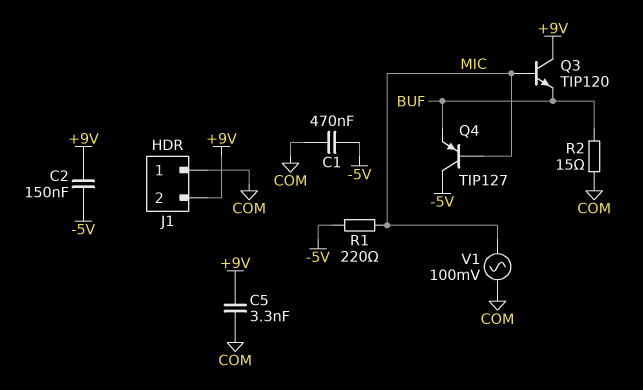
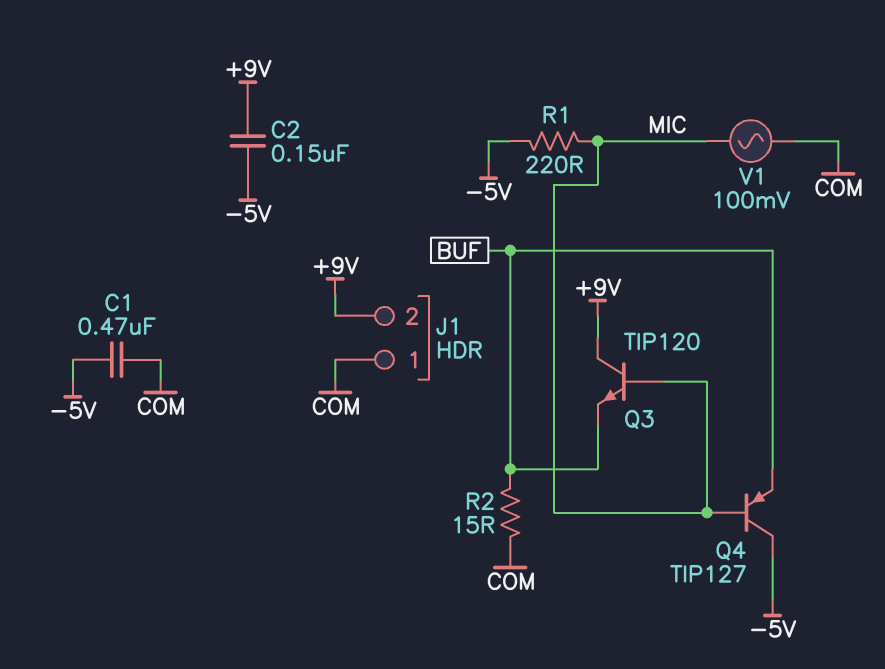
C5: 3.3nF (+9V, COM) -> none

